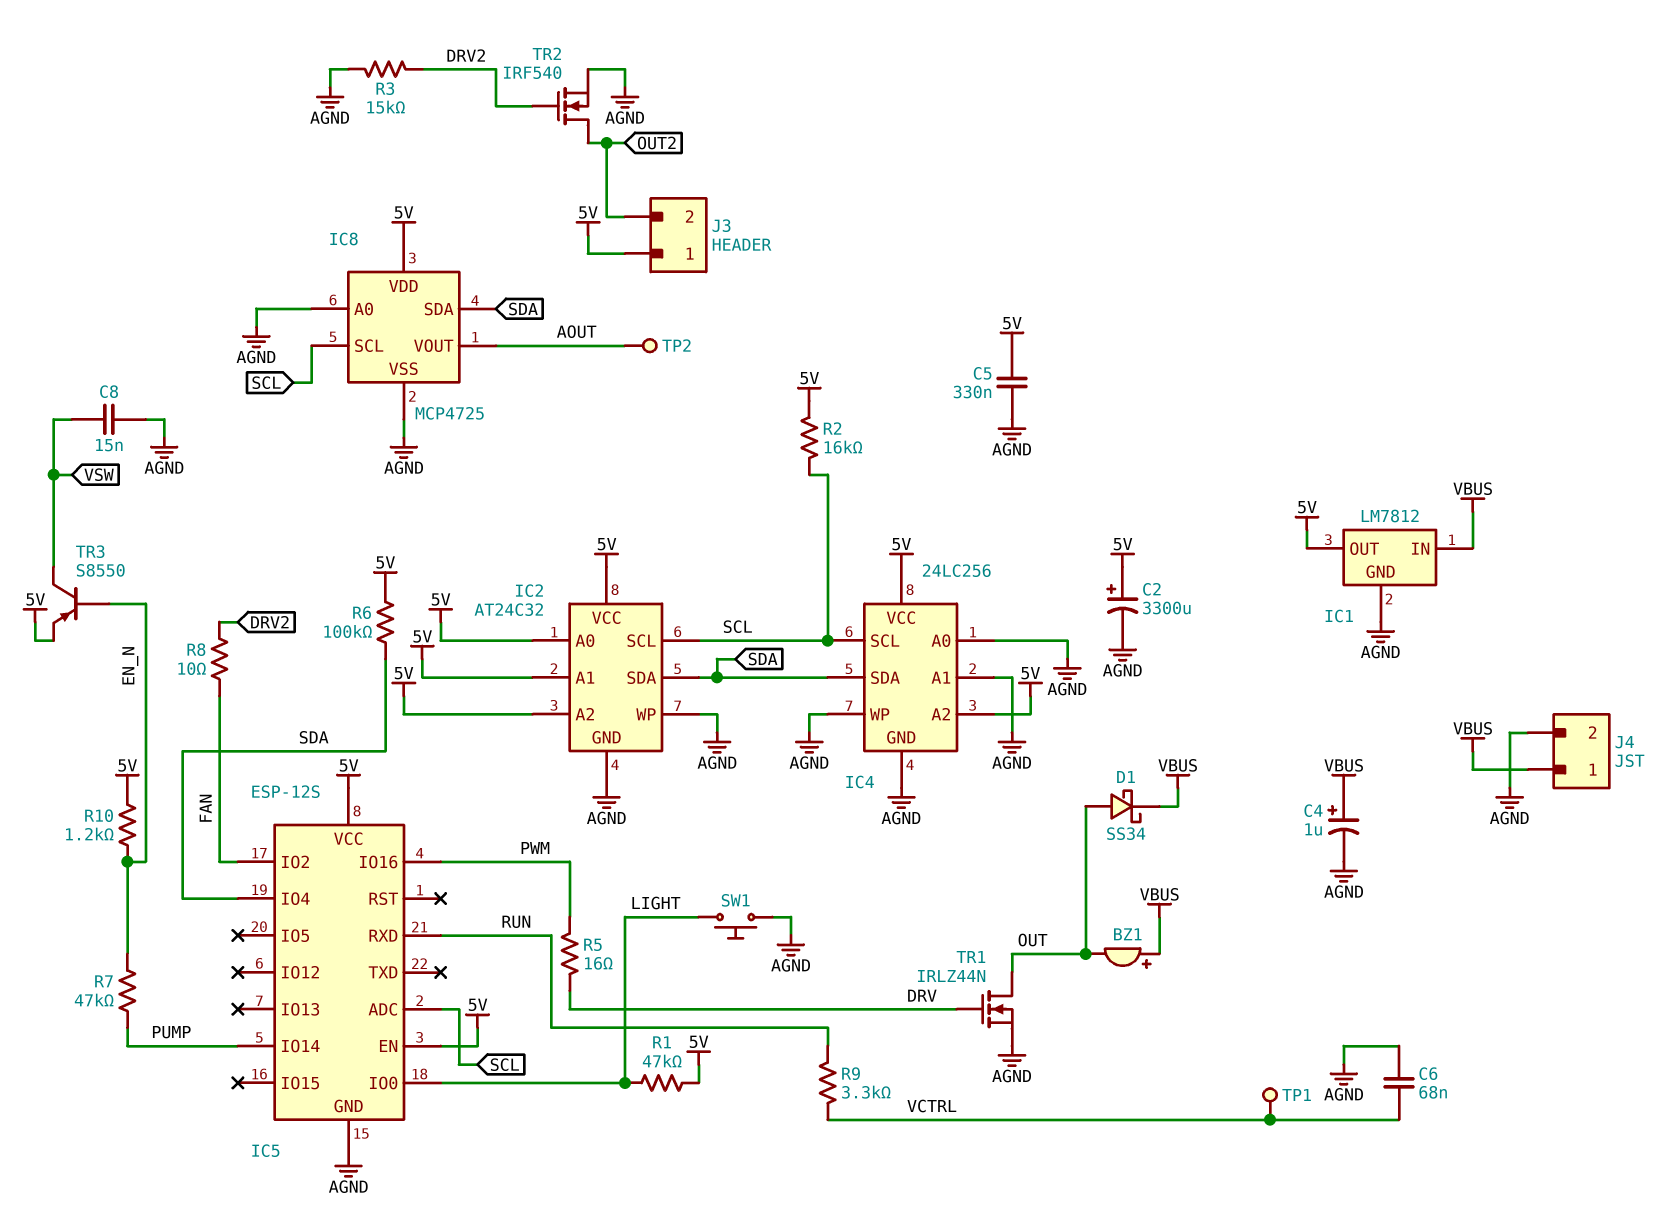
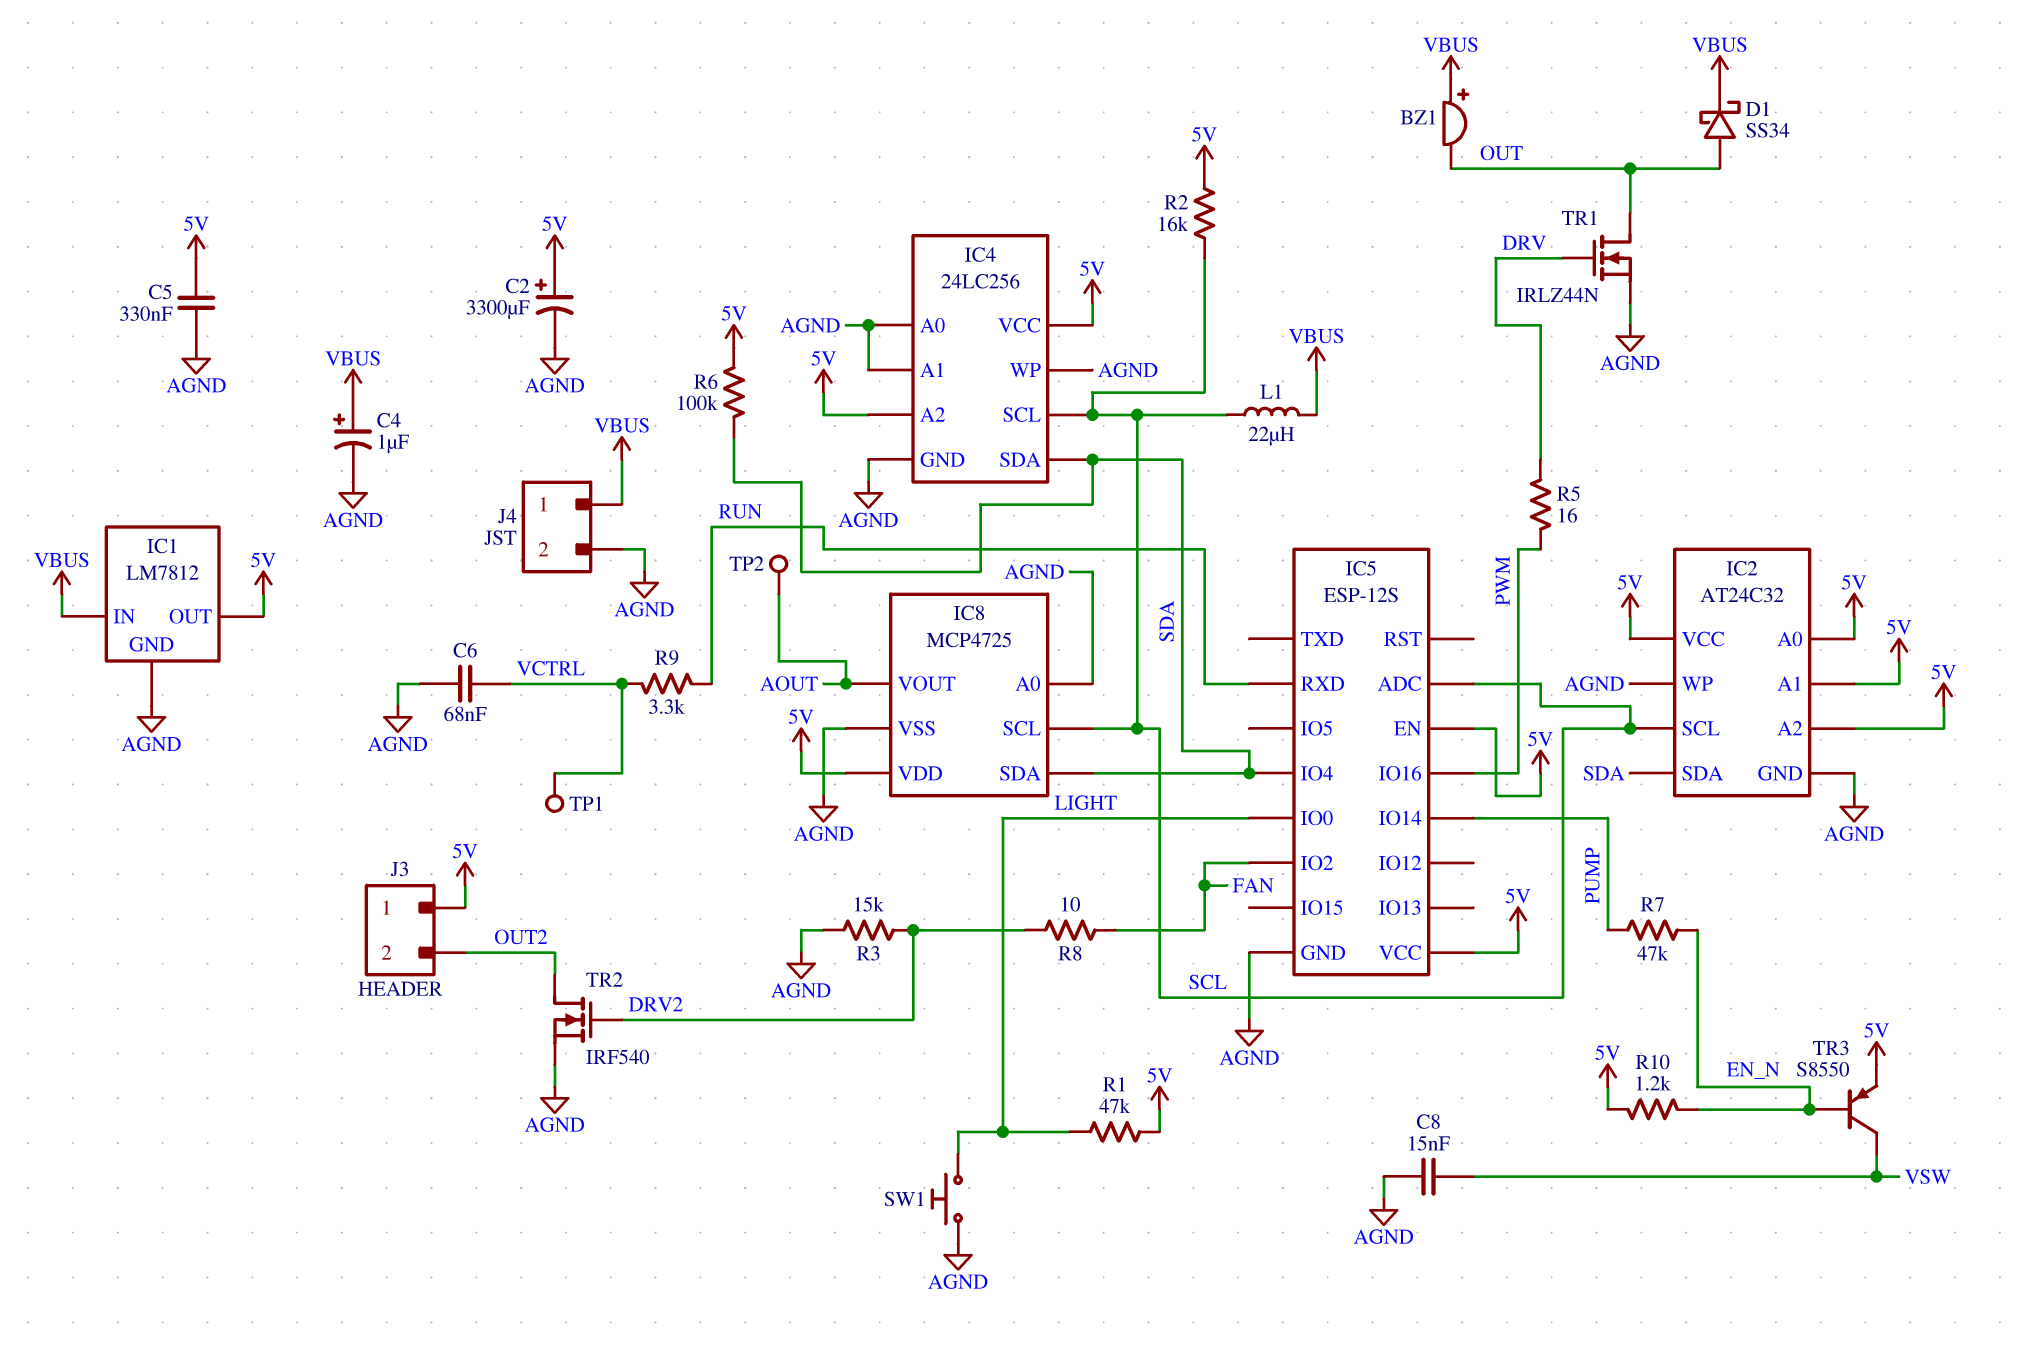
L1: none -> 22uH (SCL, VBUS)

